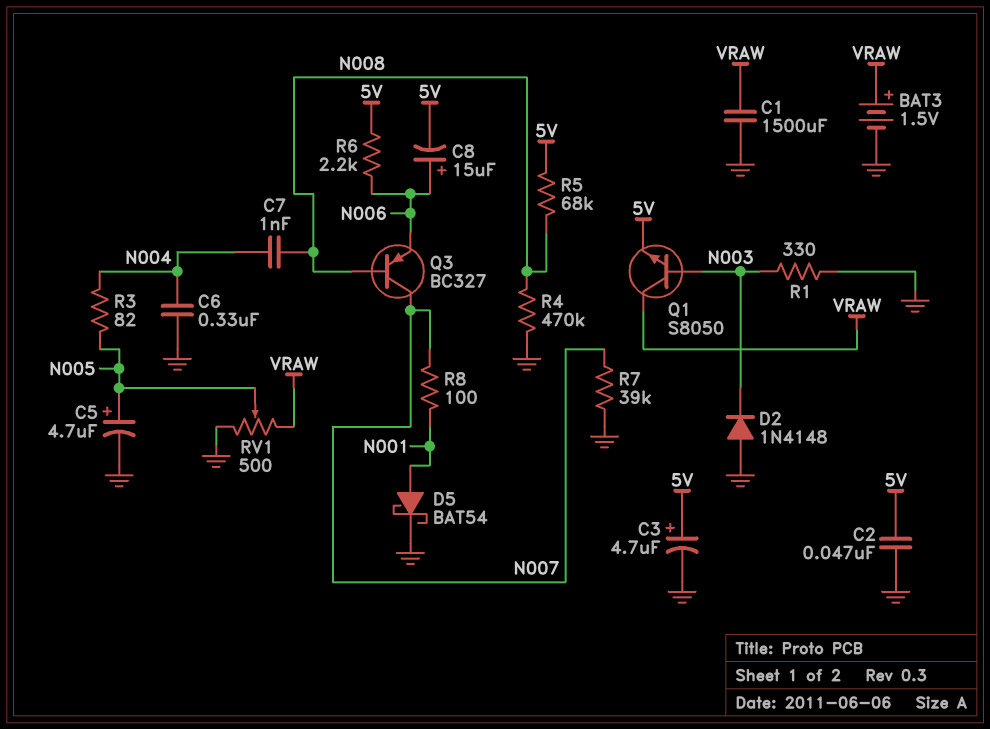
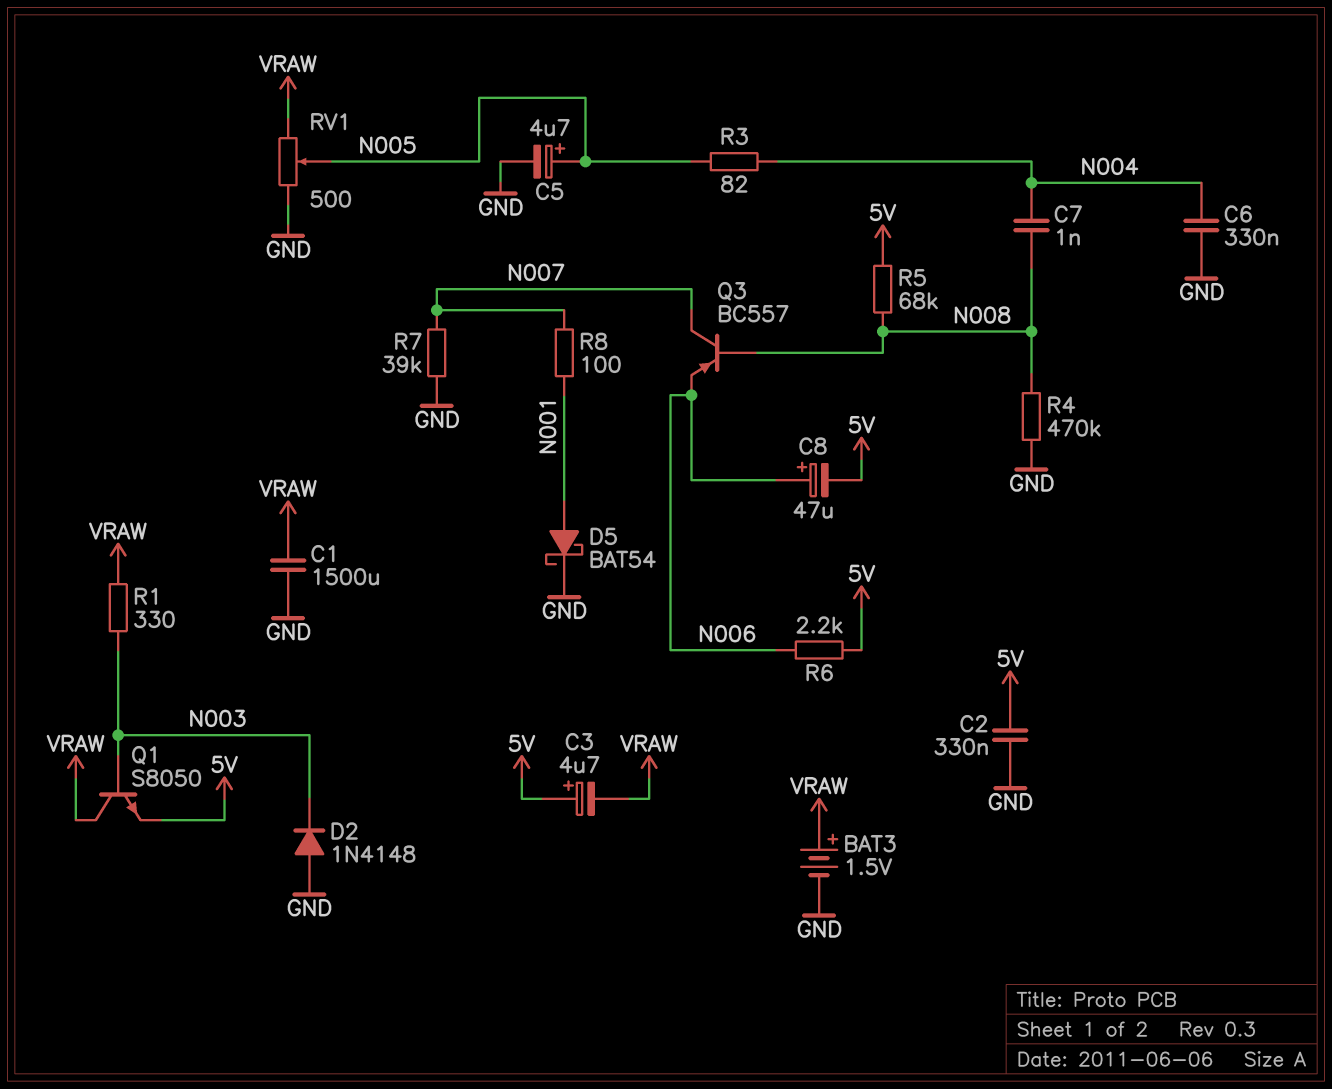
C2: 47nF (5V, GND) -> 330nF (5V, GND)
C3: 4.7uF (plus 5V, minus GND) -> 4.7uF (plus 5V, minus VRAW)
C8: 15uF (plus N006, minus 5V) -> 47uF (plus N006, minus 5V)
Q3: PNP BC327 (B N008, C N007, E N006) -> PNP BC557 (B N008, C N007, E N006)
R1: 330 (GND, N003) -> 330 (N003, VRAW)

